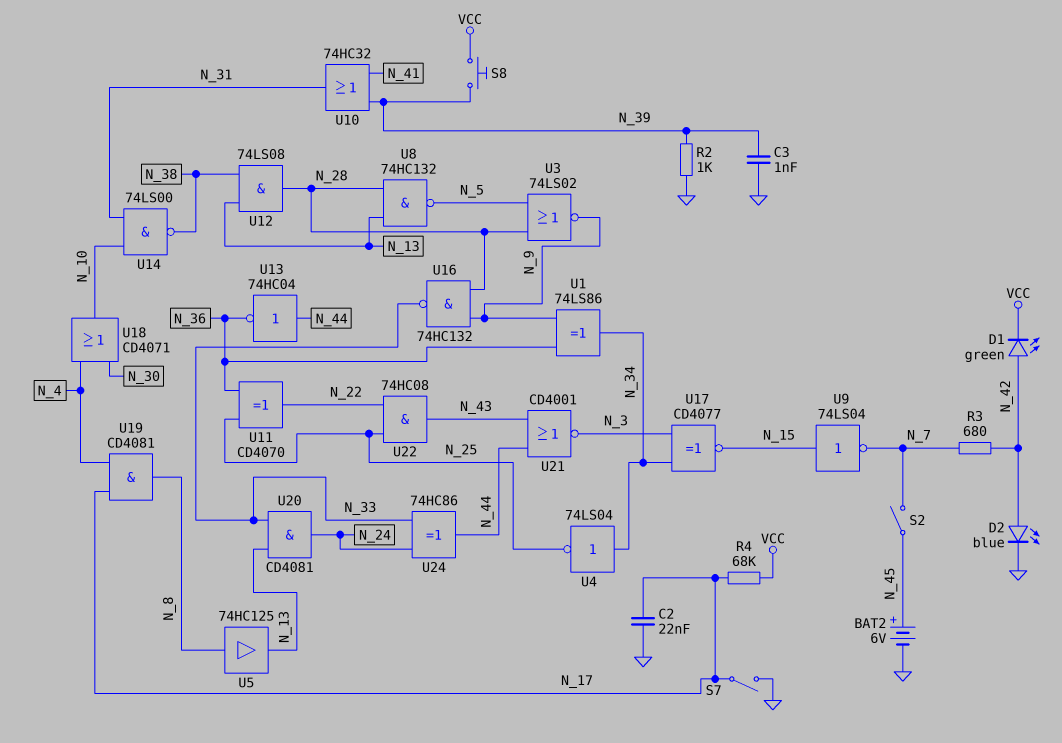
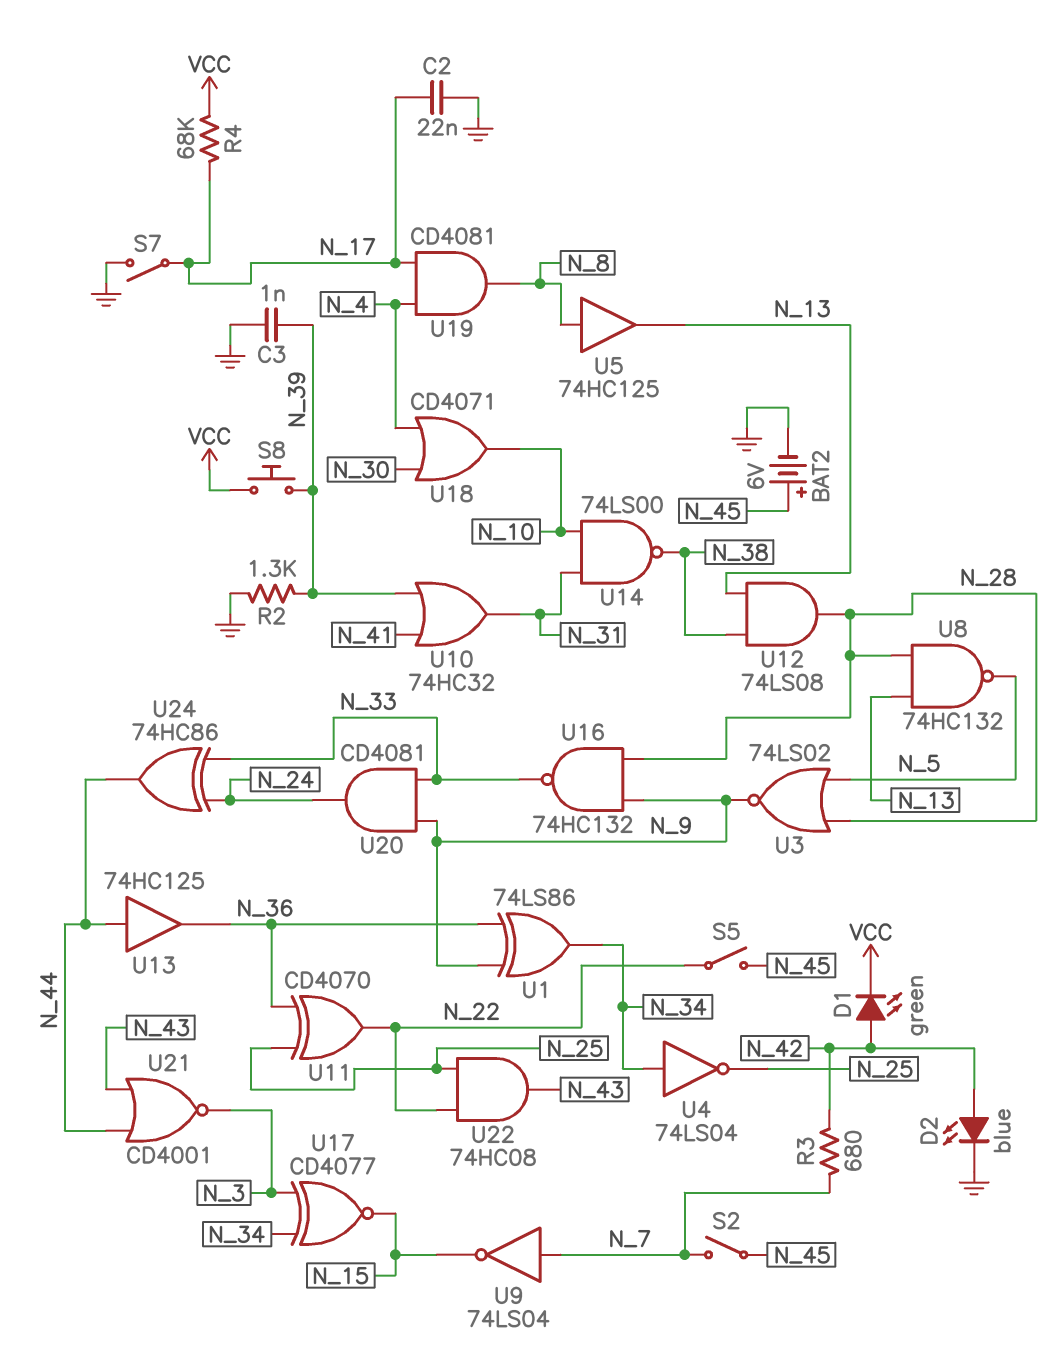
R2: 1k (GND, N_39) -> 1.3k (GND, N_39)
S5: none -> switch (N_22, N_45)
U9: NOT 74LS04 (in N_15, out N_7) -> NOT 74LS04 (in N_7, out N_15)
U13: NOT 74HC04 (in N_44, out N_36) -> buffer 74HC125 (in N_44, out N_36)
U20: AND CD4081 (in N_13, in N_33, out N_24) -> AND CD4081 (in N_9, in N_33, out N_24)

